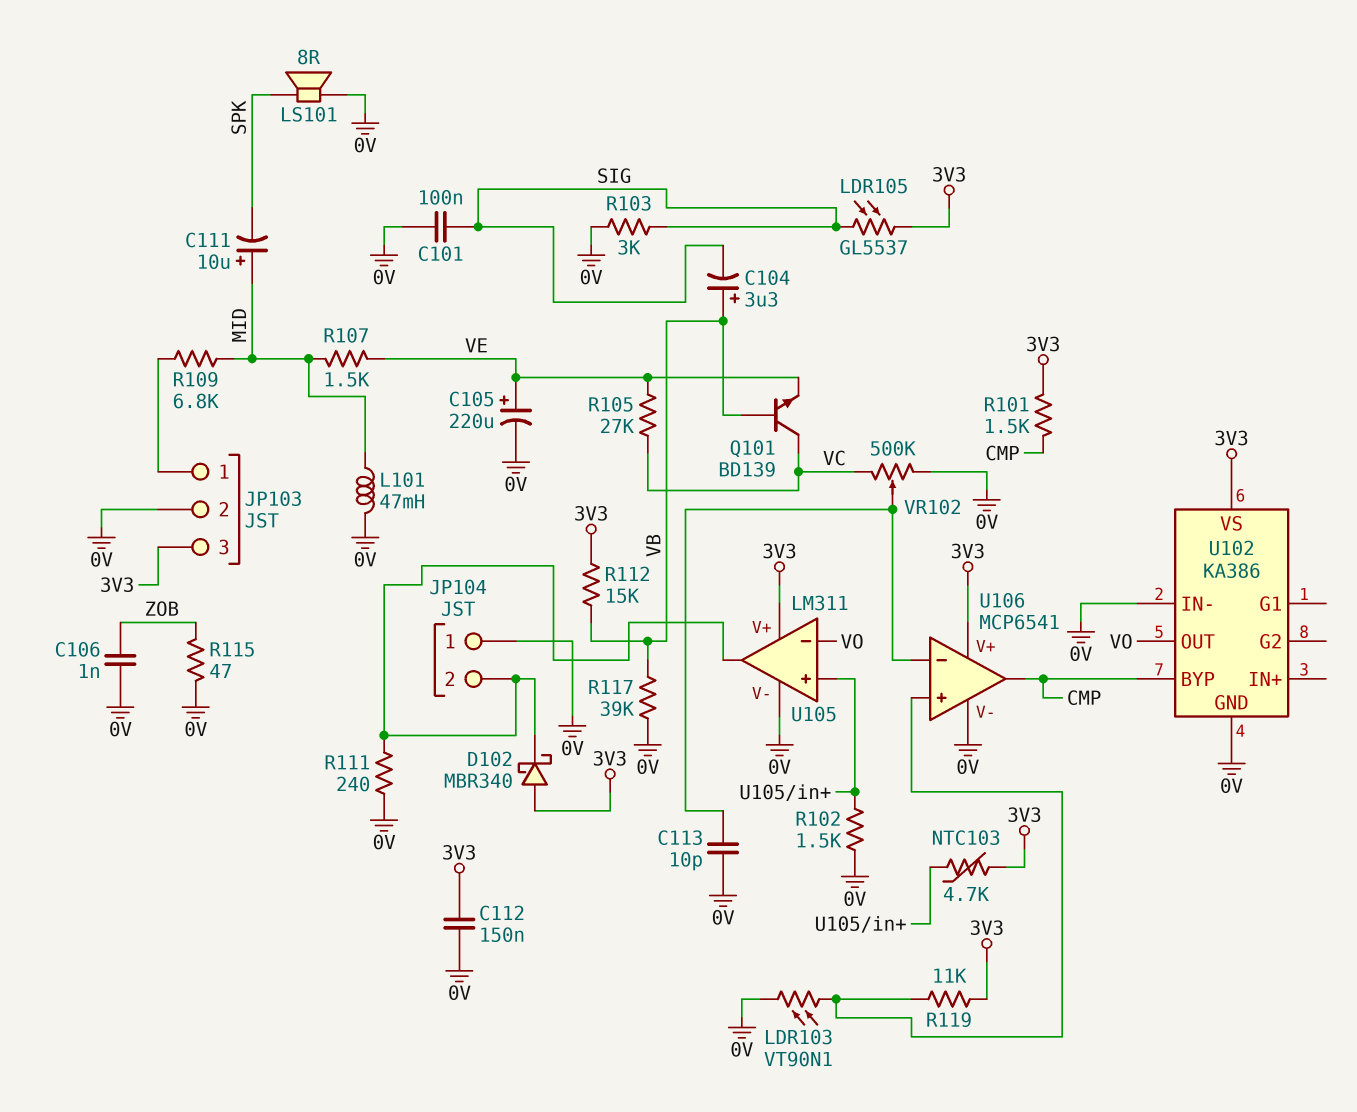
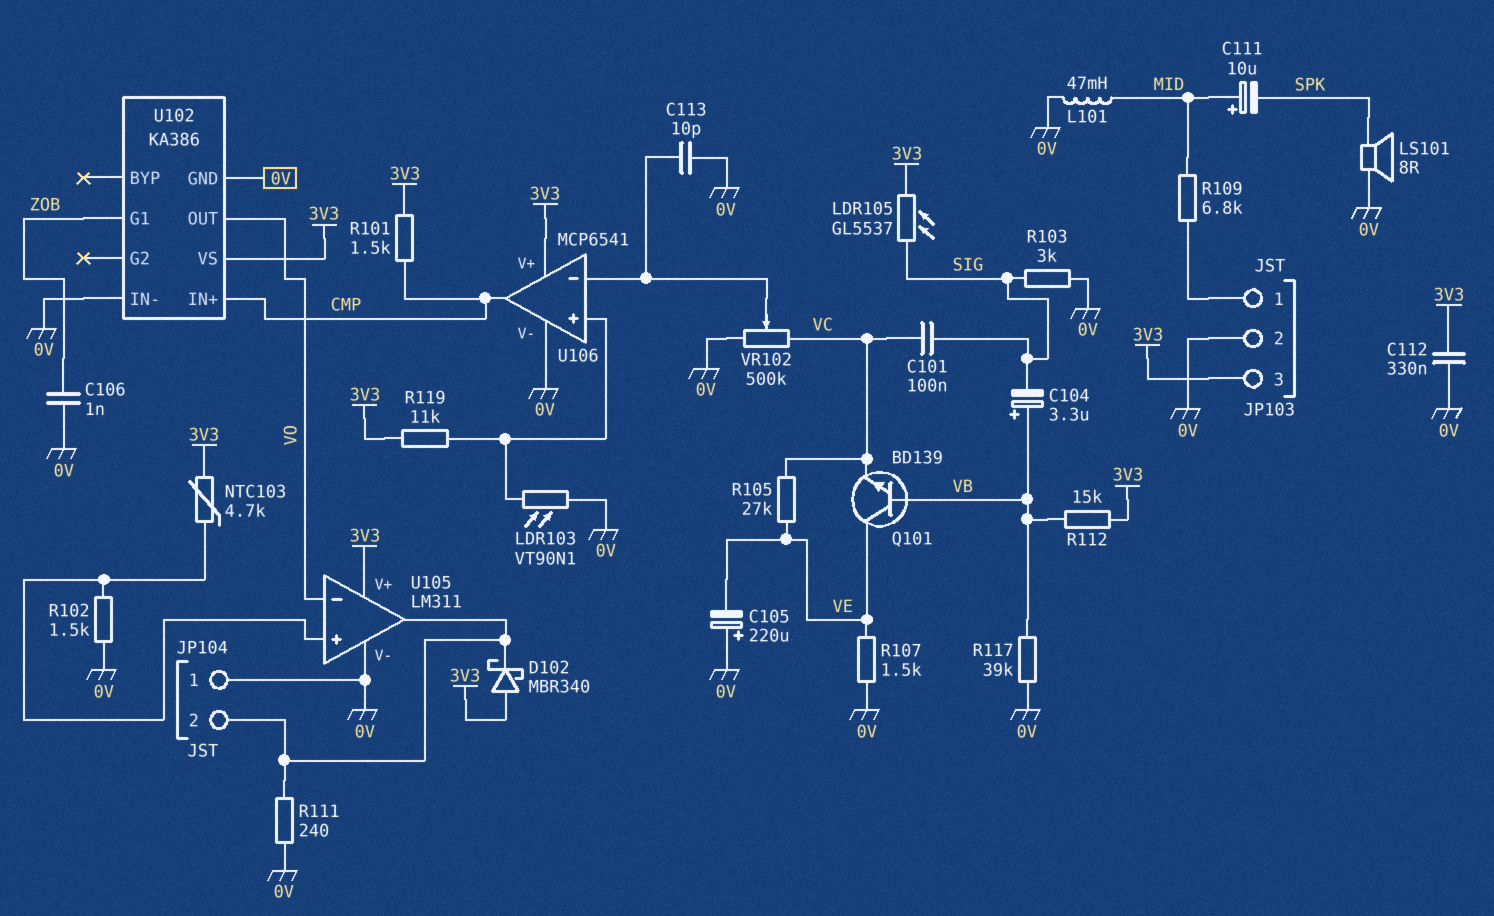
C101: 100nF (0V, SIG) -> 100nF (SIG, VC)
C105: 220uF (plus VE, minus 0V) -> 220uF (plus 0V, minus VE)
C112: 150nF (0V, 3V3) -> 330nF (0V, 3V3)
Q101: NPN BD139 (B VB, C VC, E VE) -> NPN BD139 (B VB, C VE, E VC)
R107: 1.5k (MID, VE) -> 1.5k (0V, VE)
R115: 47 (0V, ZOB) -> none
U102 pin BYP: CMP -> none
U102 pin G1: none -> ZOB
U102 pin IN+: none -> CMP

